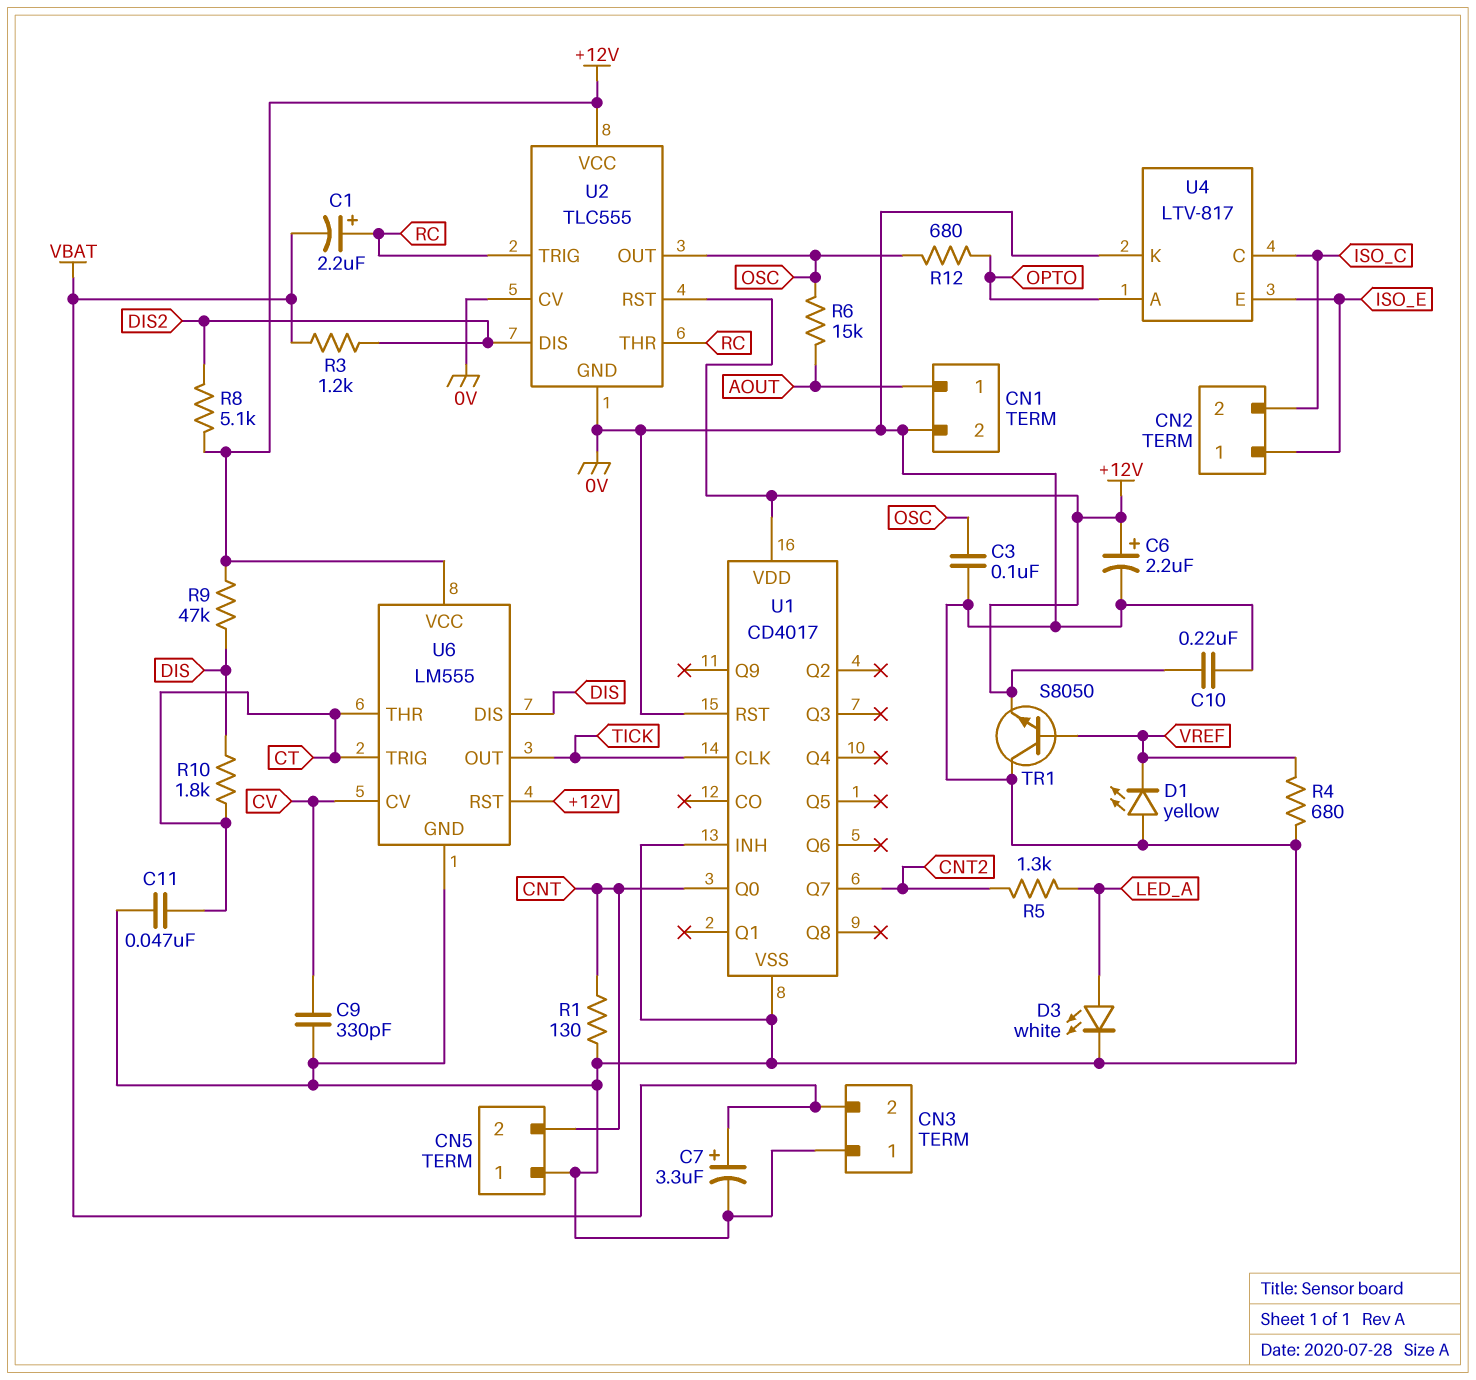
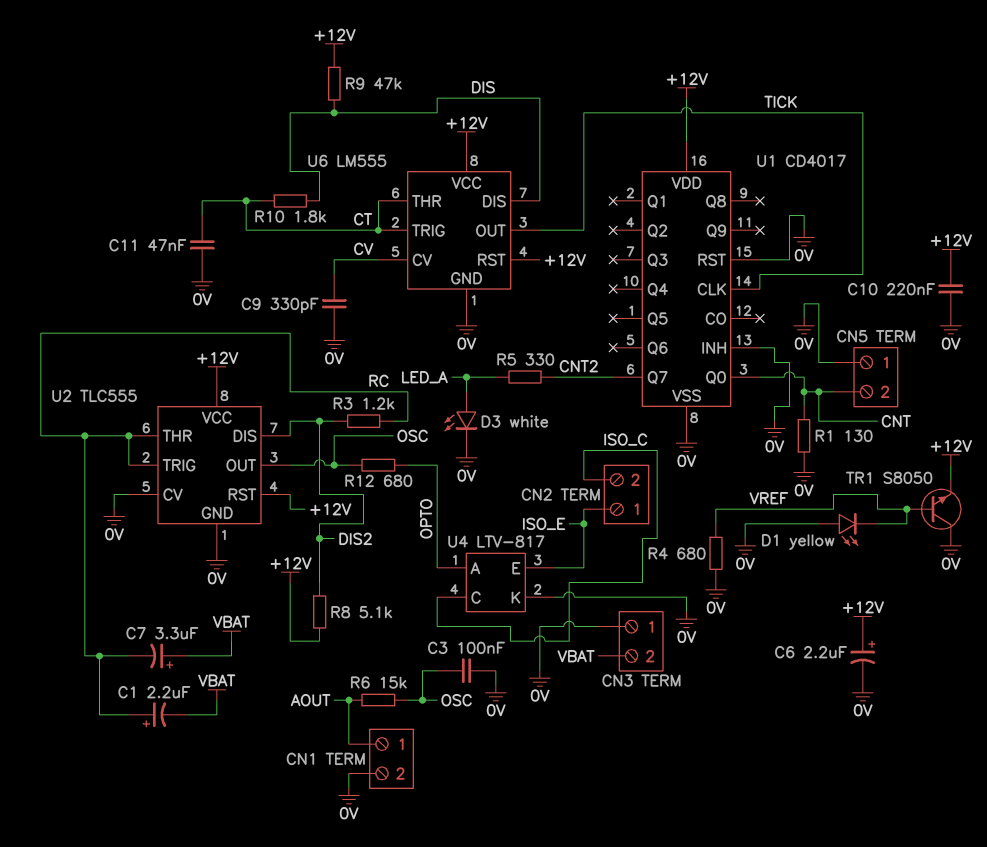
C7: 3.3uF (plus VBAT, minus 0V) -> 3.3uF (plus VBAT, minus RC)
R3: 1.2k (DIS2, VBAT) -> 1.2k (DIS2, RC)
R5: 1.3k (CNT2, LED_A) -> 330 (CNT2, LED_A)

